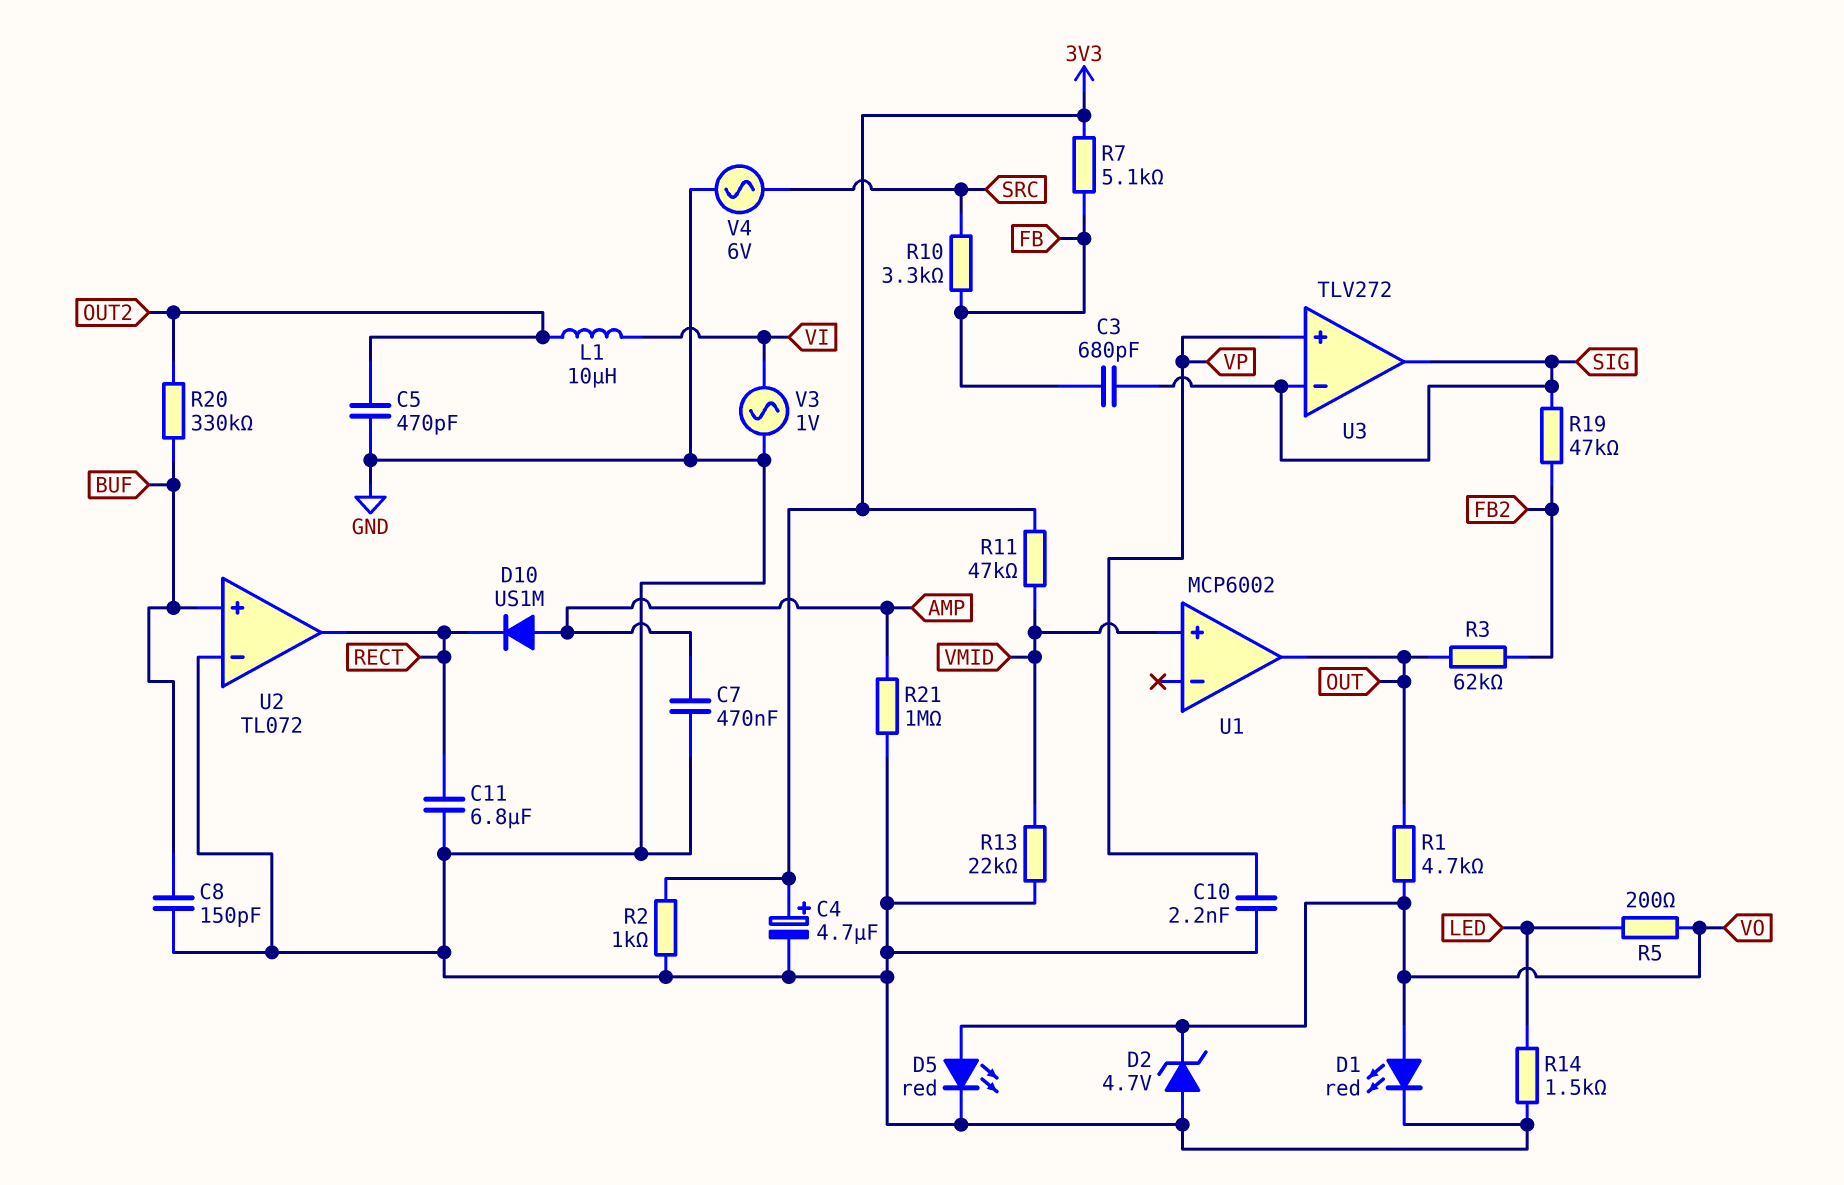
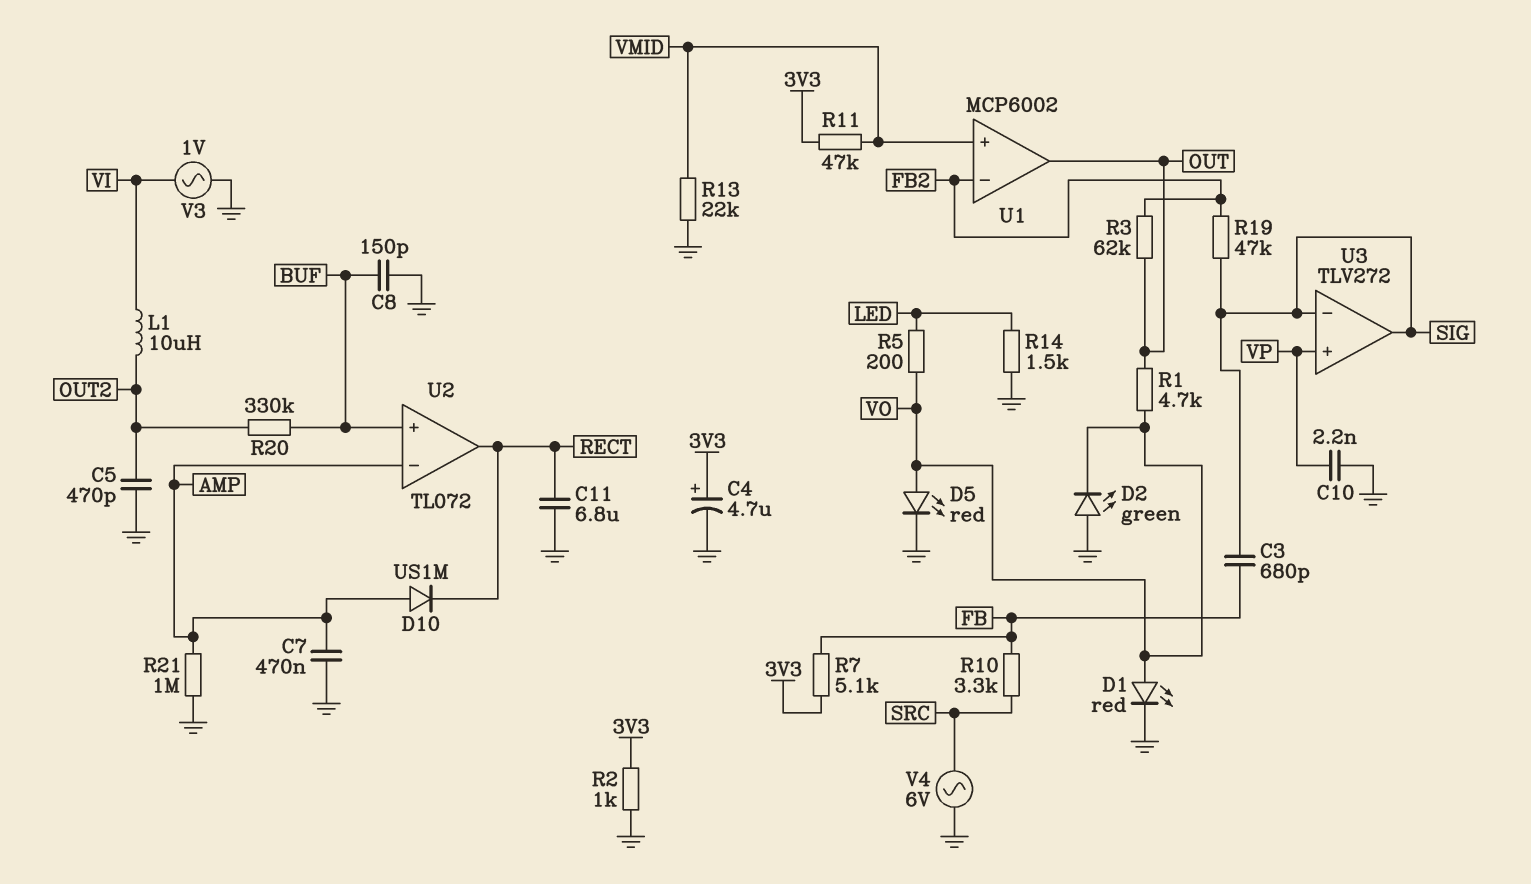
D2: zener 4.7V (A GND, K VO) -> LED green (A GND, K VO)
U1 pin in-: none -> FB2
U2 pin in-: GND -> AMP

